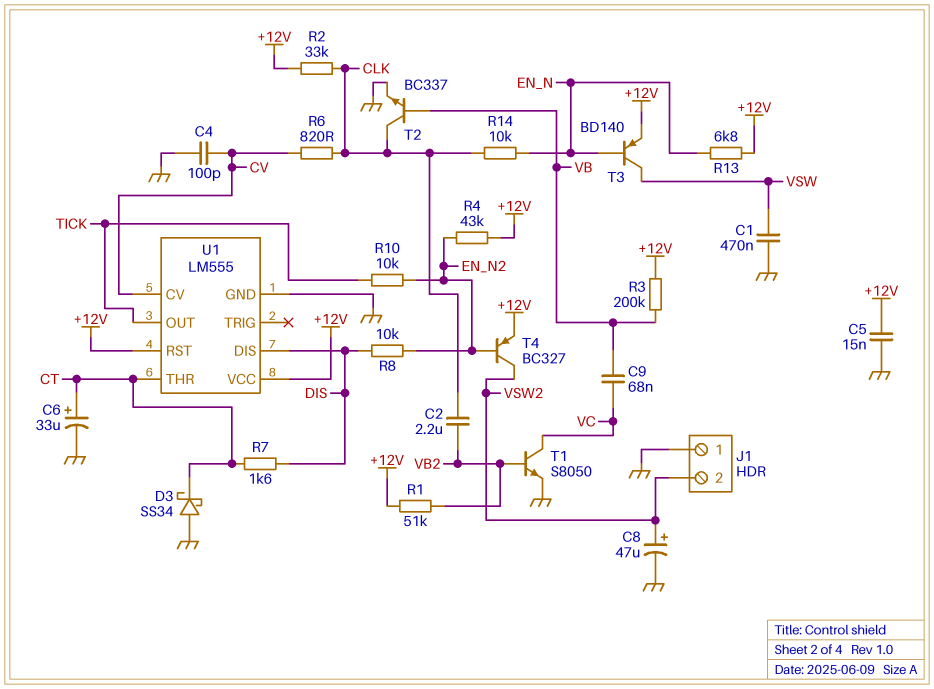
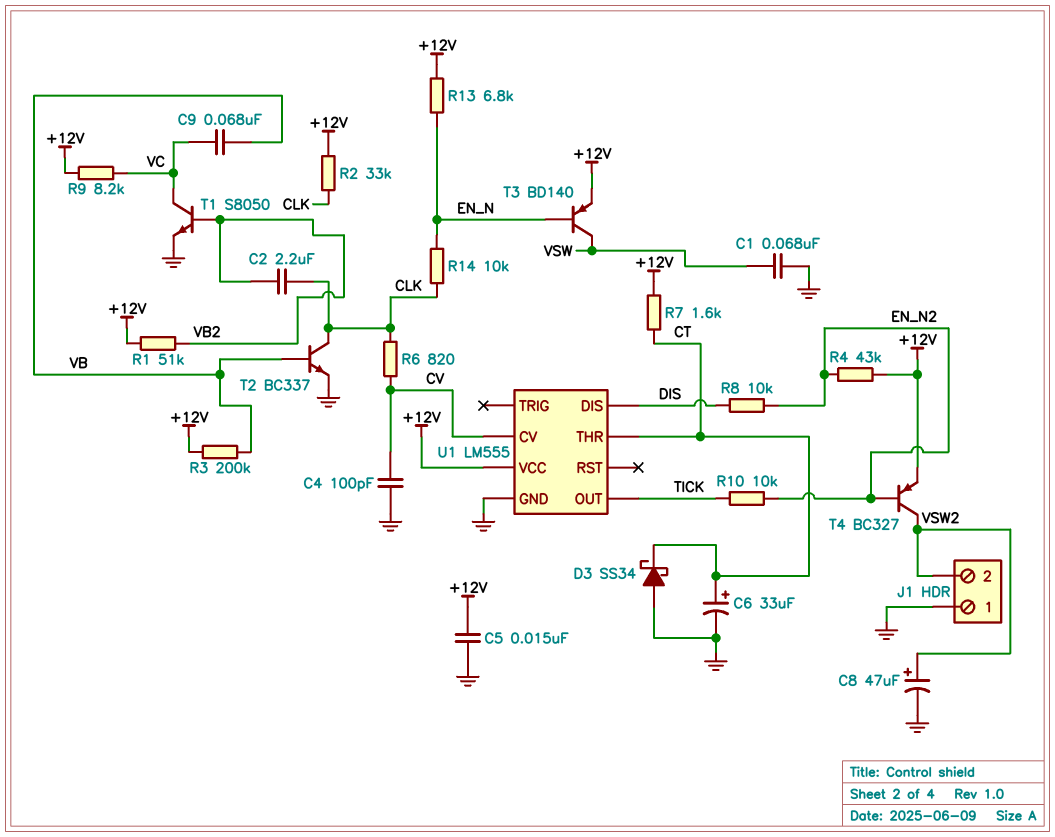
C1: 470nF (GND, VSW) -> 68nF (GND, VSW)
R7: 1.6k (CT, DIS) -> 1.6k (+12V, CT)
R9: none -> 8.2k (+12V, VC)
U1 pin RST: +12V -> none

